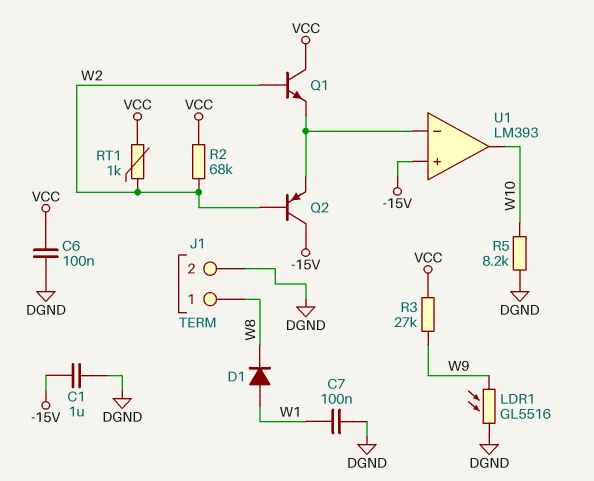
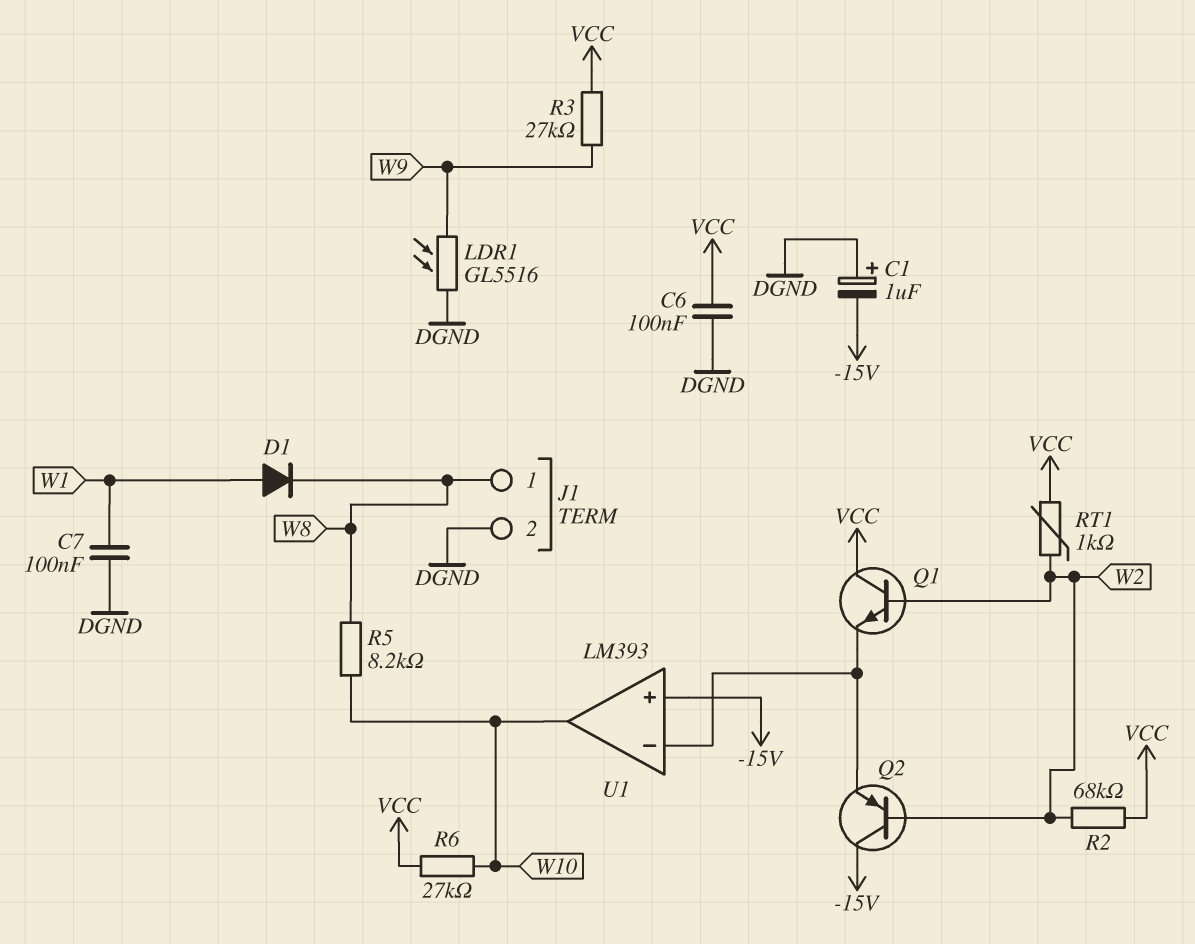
C1: 1uF (-15V, DGND) -> 1uF (plus DGND, minus -15V)
R5: 8.2k (DGND, W10) -> 8.2k (W8, W10)
R6: none -> 27k (VCC, W10)

